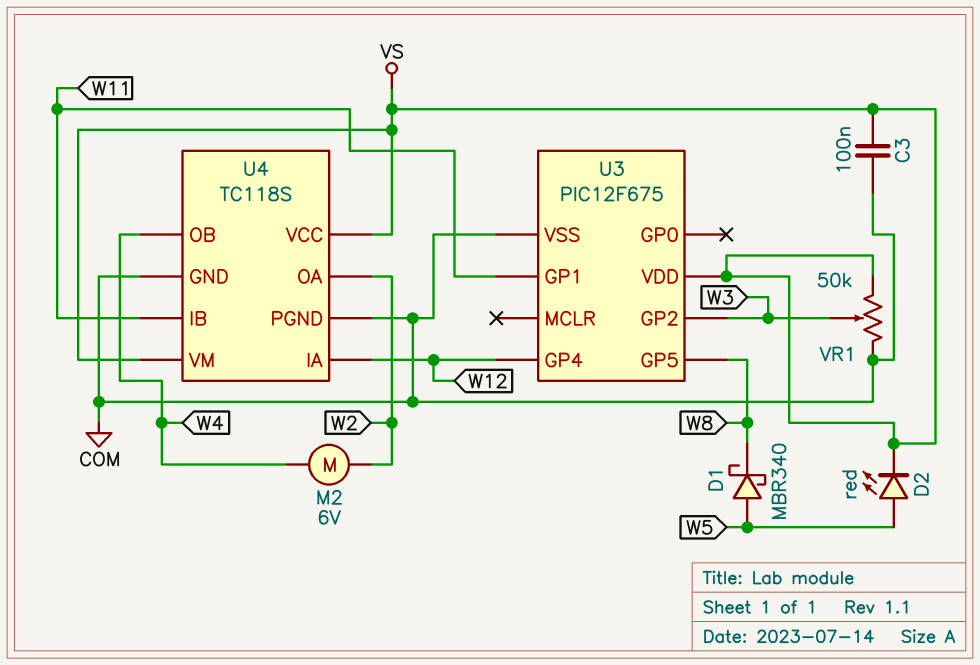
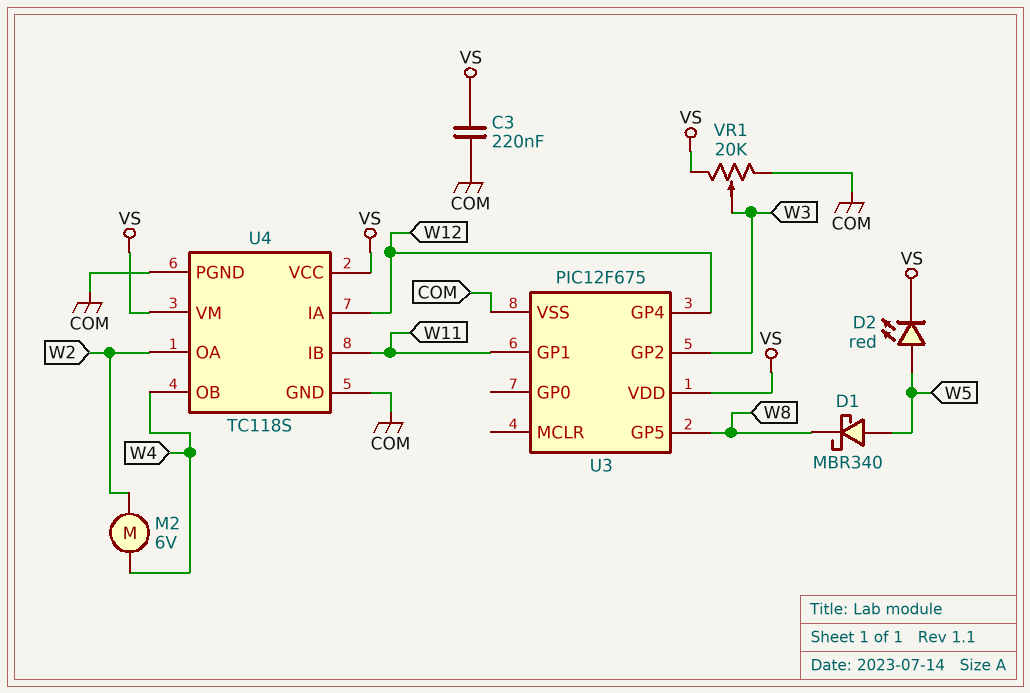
C3: 100nF (COM, VS) -> 220nF (COM, VS)
VR1: 50k (COM, VS, wiper W3) -> 20k (COM, VS, wiper W3)

